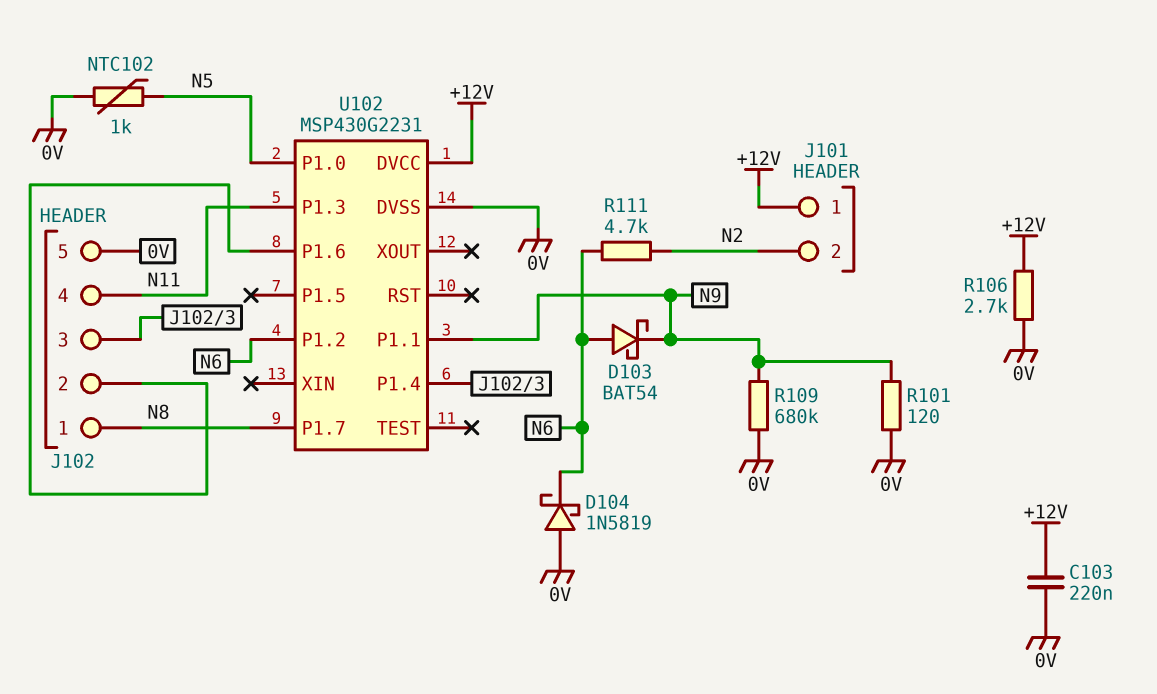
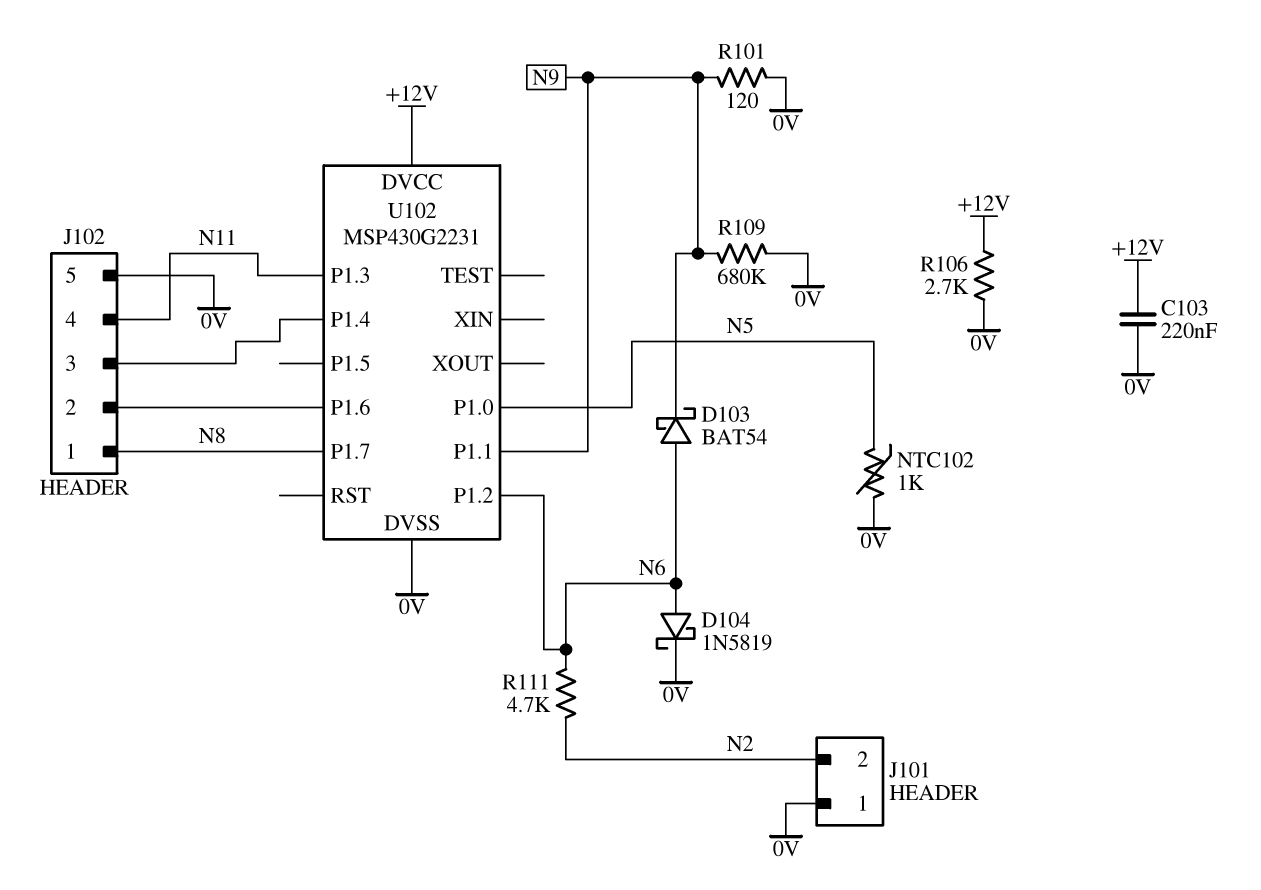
D104: schottky 1N5819 (A 0V, K N6) -> schottky 1N5819 (A N6, K 0V)
J101 pin 1: +12V -> 0V

